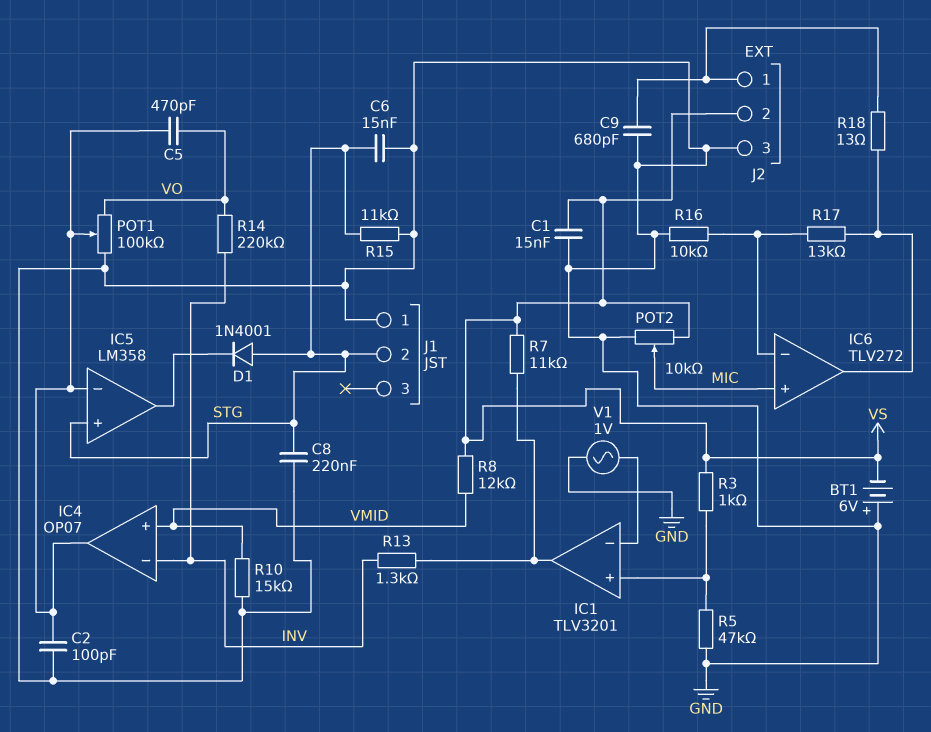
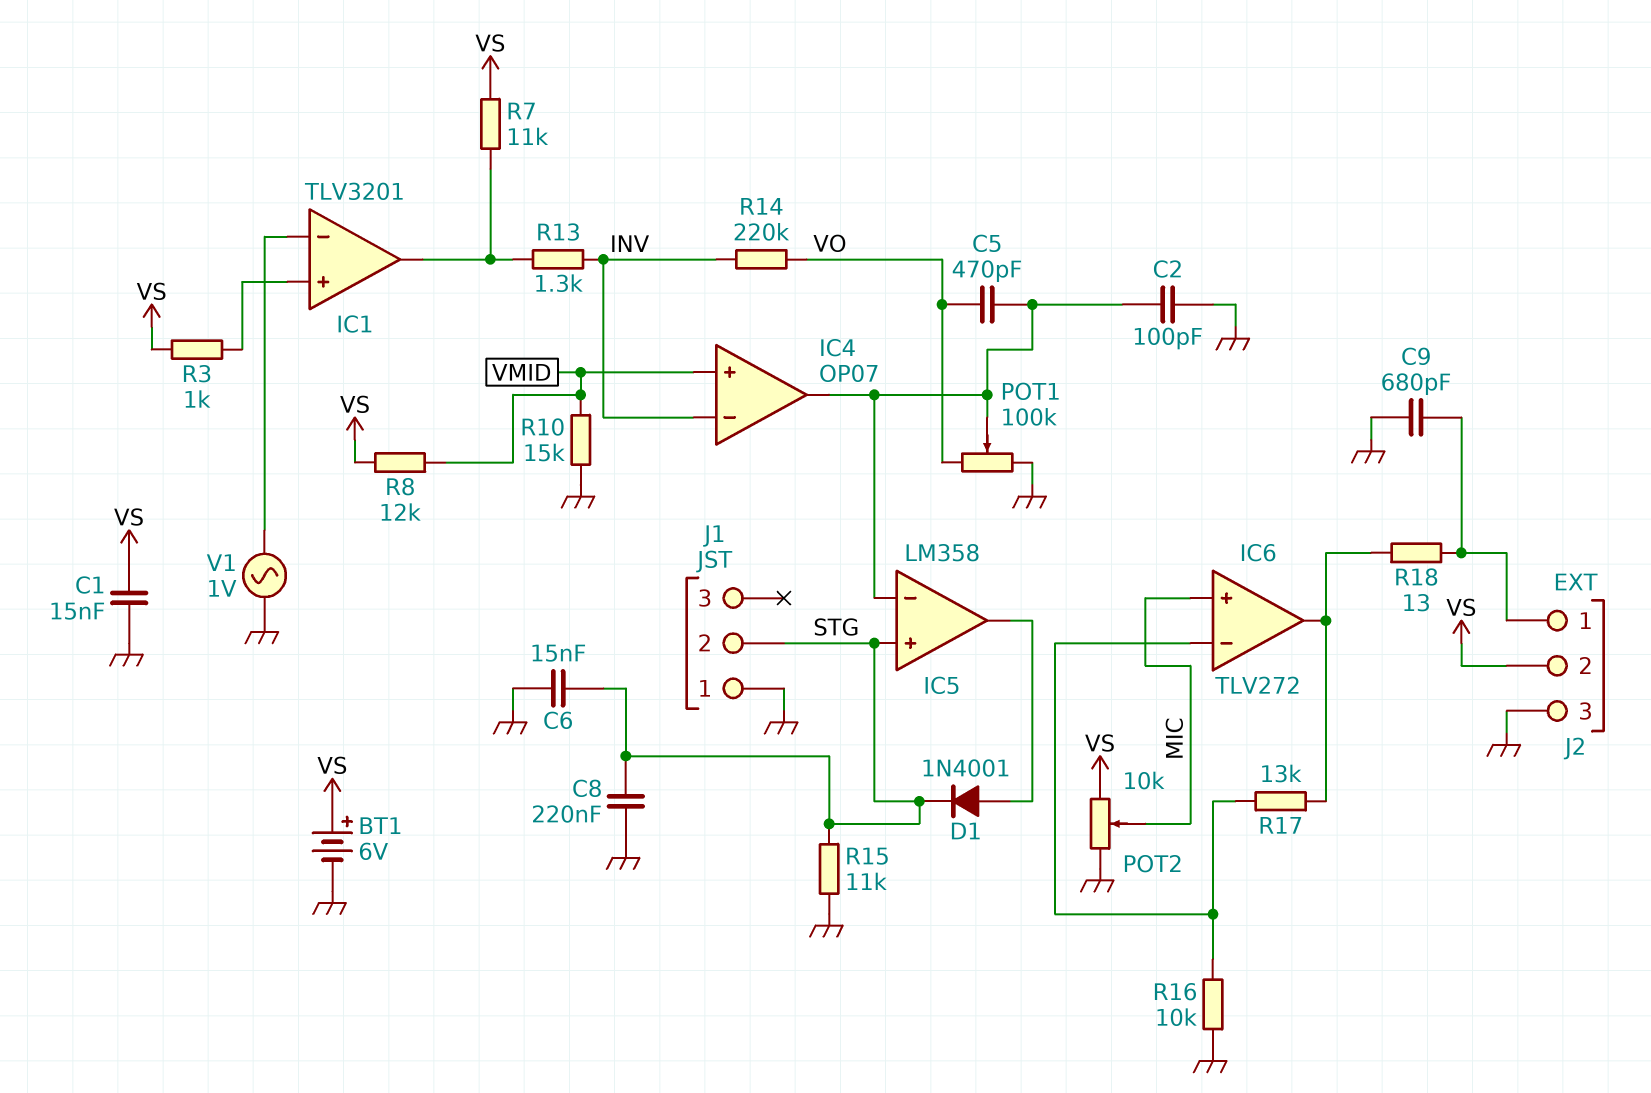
BT1: 6V (plus GND, minus VS) -> 6V (plus VS, minus GND)
D1: diode 1N4001 (A STG, K IC5/out) -> diode 1N4001 (A IC5/out, K STG)
R5: 47k (GND, IC1/in+) -> none

